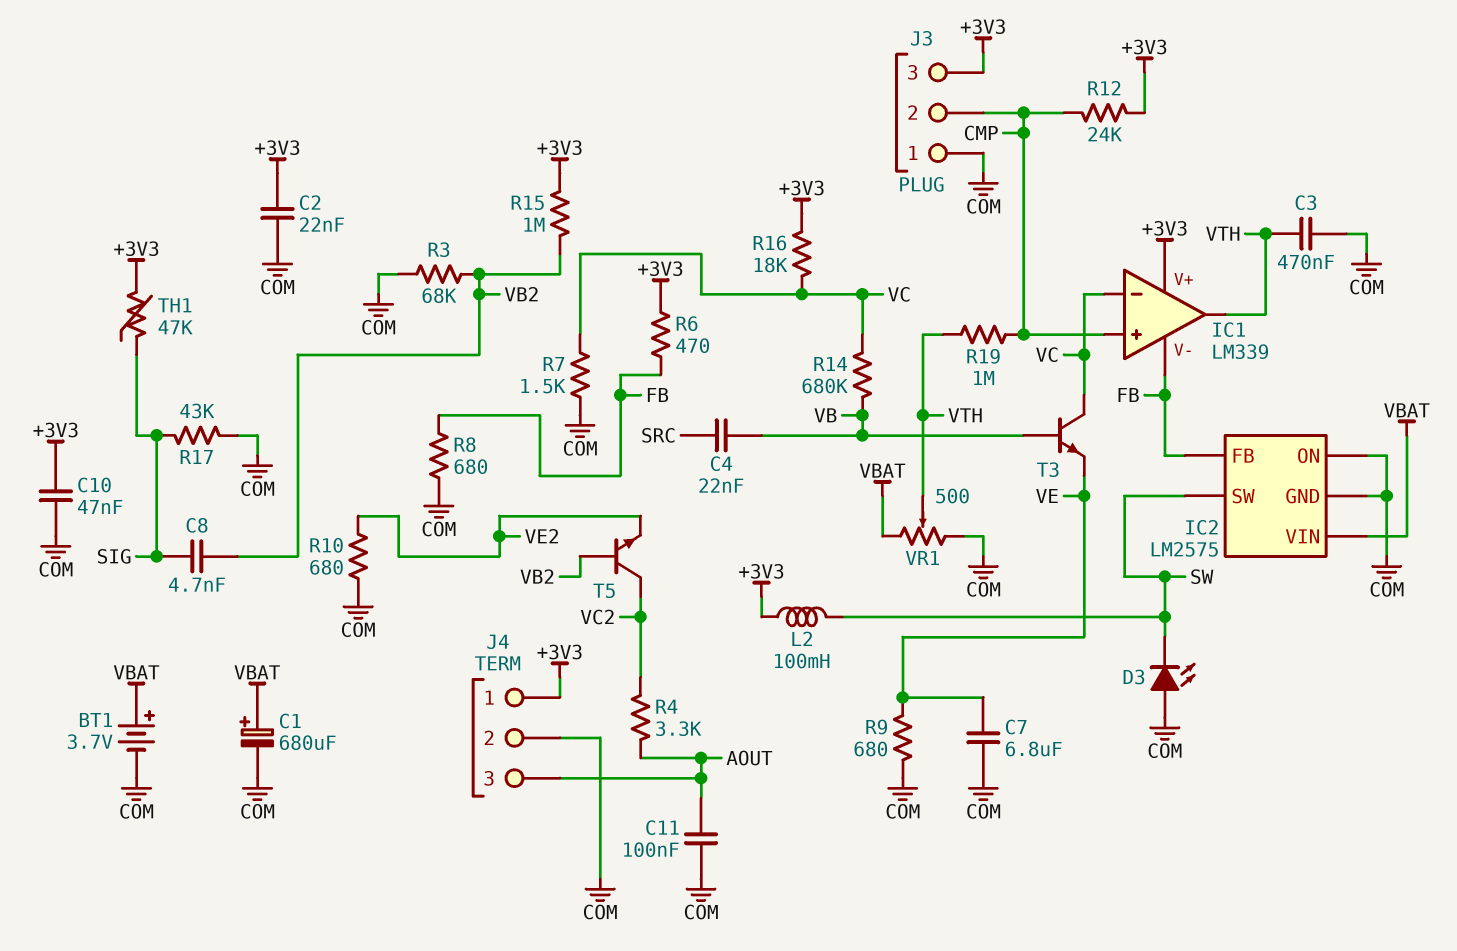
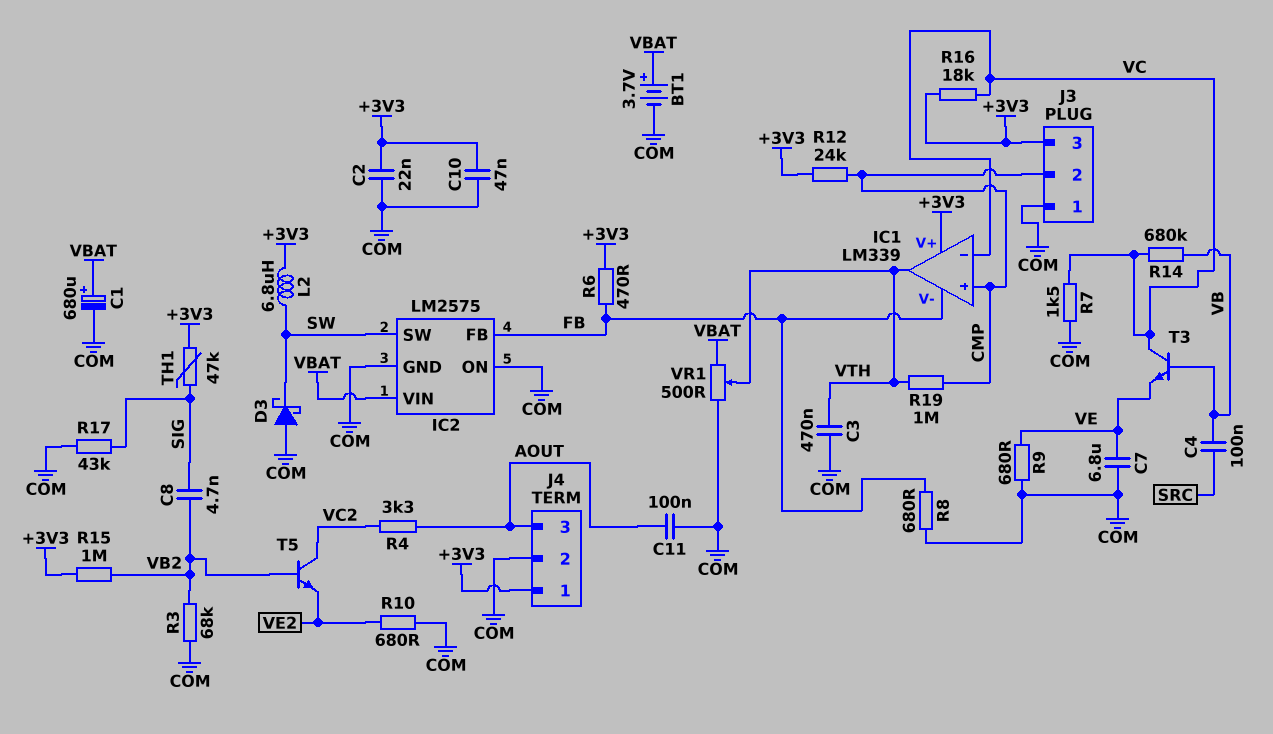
C4: 22nF (SRC, VB) -> 100nF (SRC, VB)
D3: LED (A COM, K SW) -> schottky (A COM, K SW)
L2: 100mH (+3V3, SW) -> 6.8uH (+3V3, SW)

